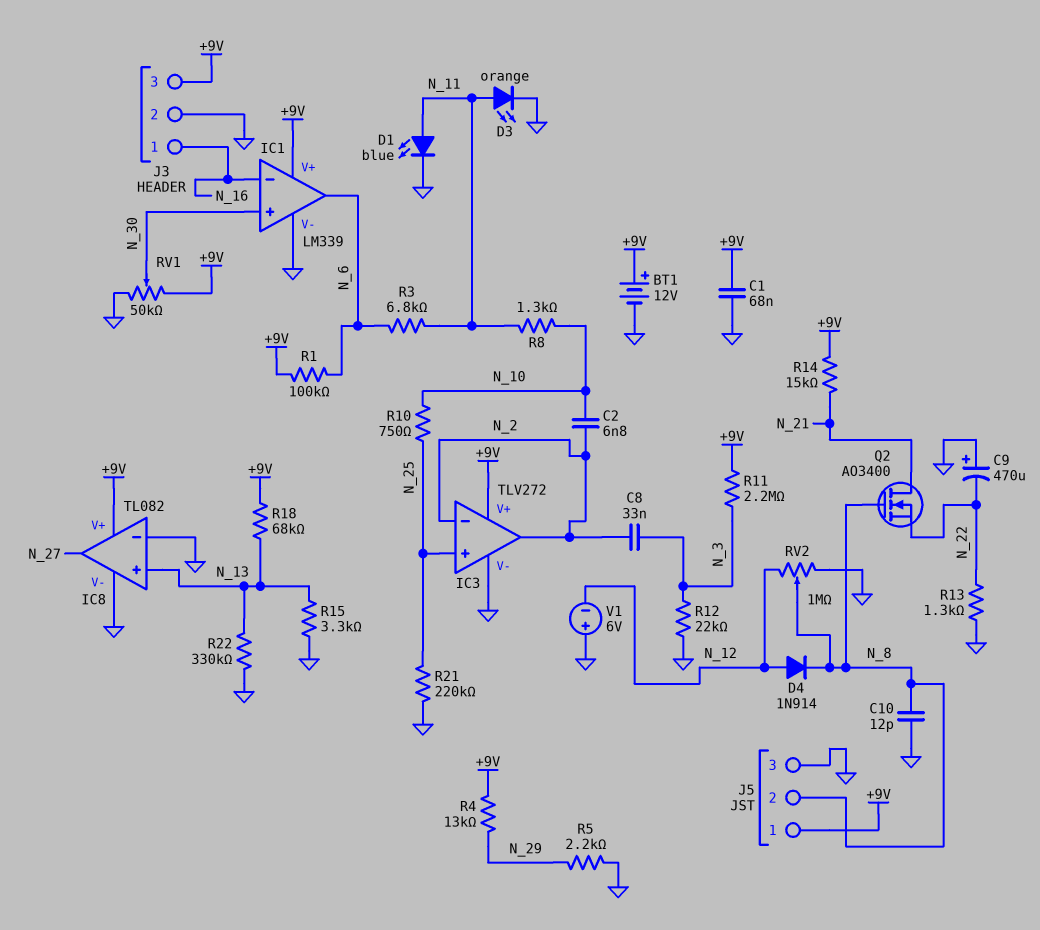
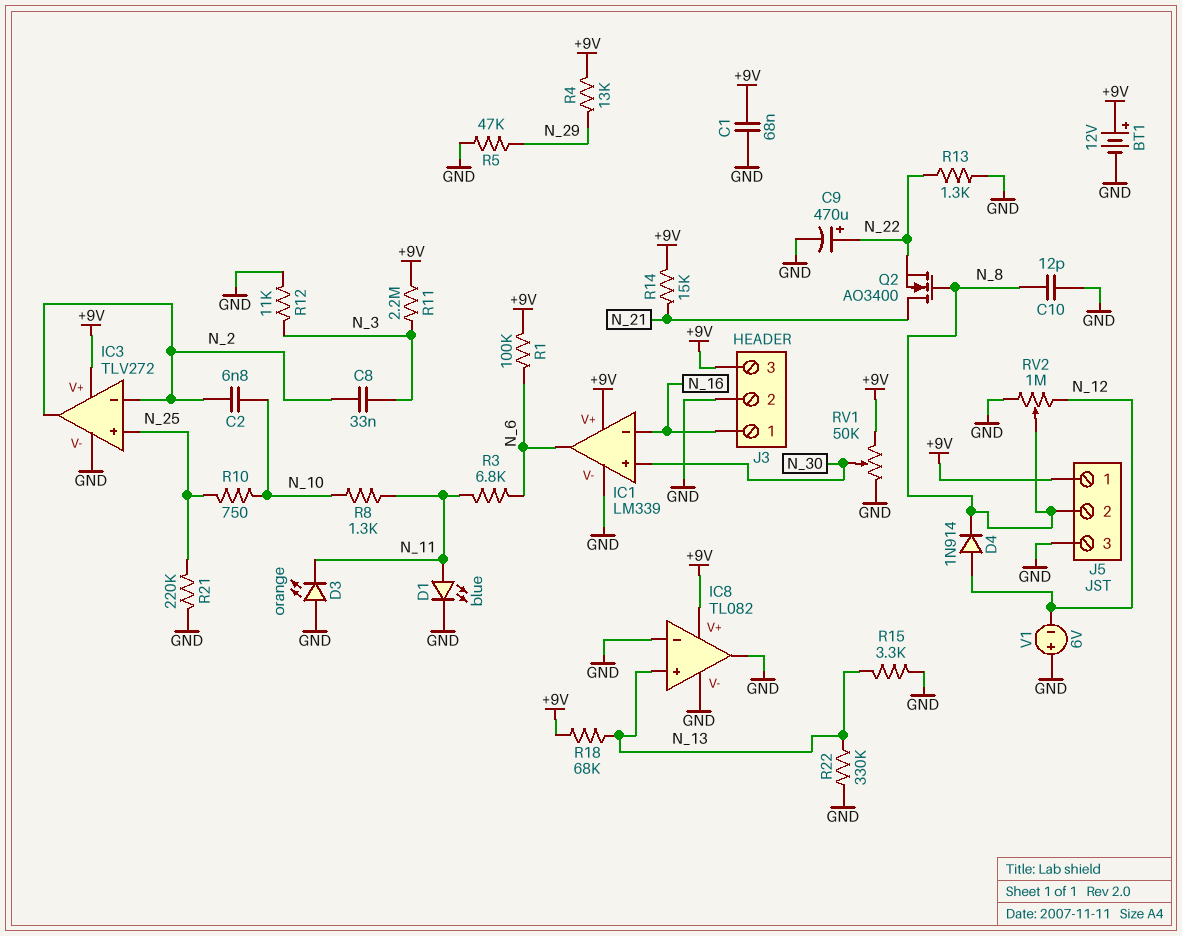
C9: 470uF (plus GND, minus N_22) -> 470uF (plus N_22, minus GND)
D3: LED orange (A N_11, K GND) -> LED orange (A GND, K N_11)
IC8 pin out: N_27 -> GND
R5: 2.2k (GND, N_29) -> 47k (GND, N_29)
R12: 22k (GND, N_3) -> 11k (GND, N_3)

